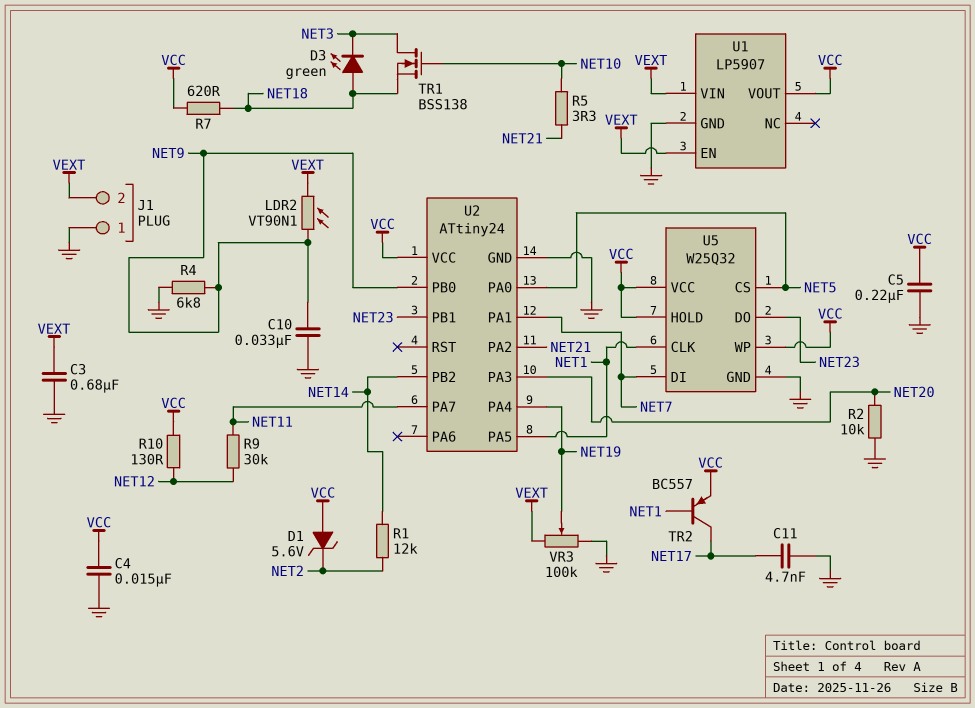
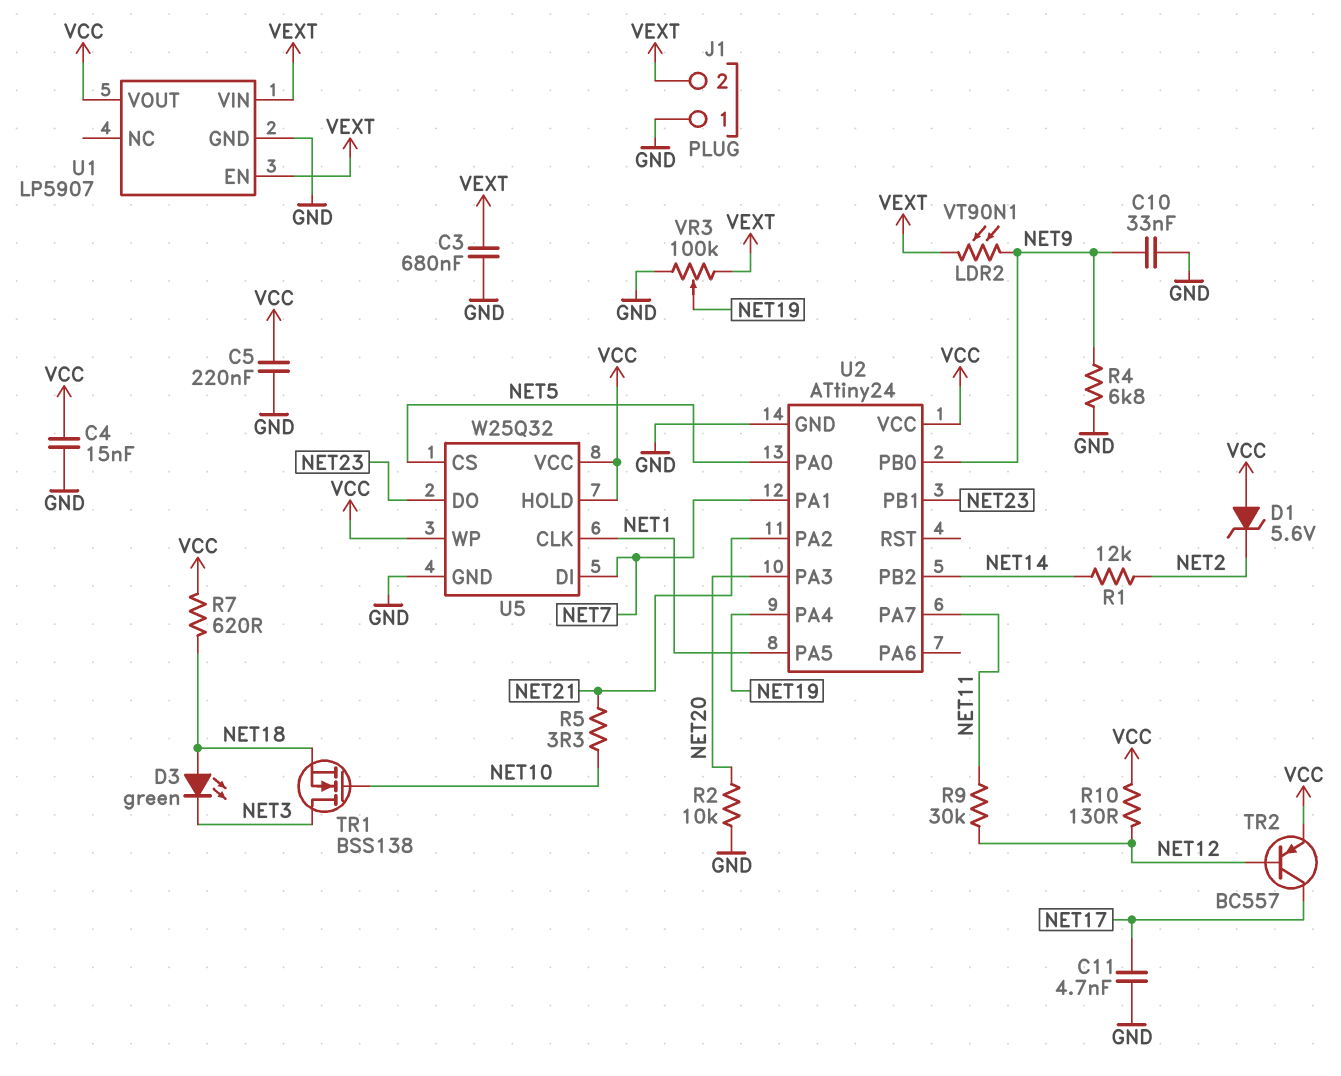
TR2: PNP BC557 (B NET1, C NET17, E VCC) -> PNP BC557 (B NET12, C NET17, E VCC)

